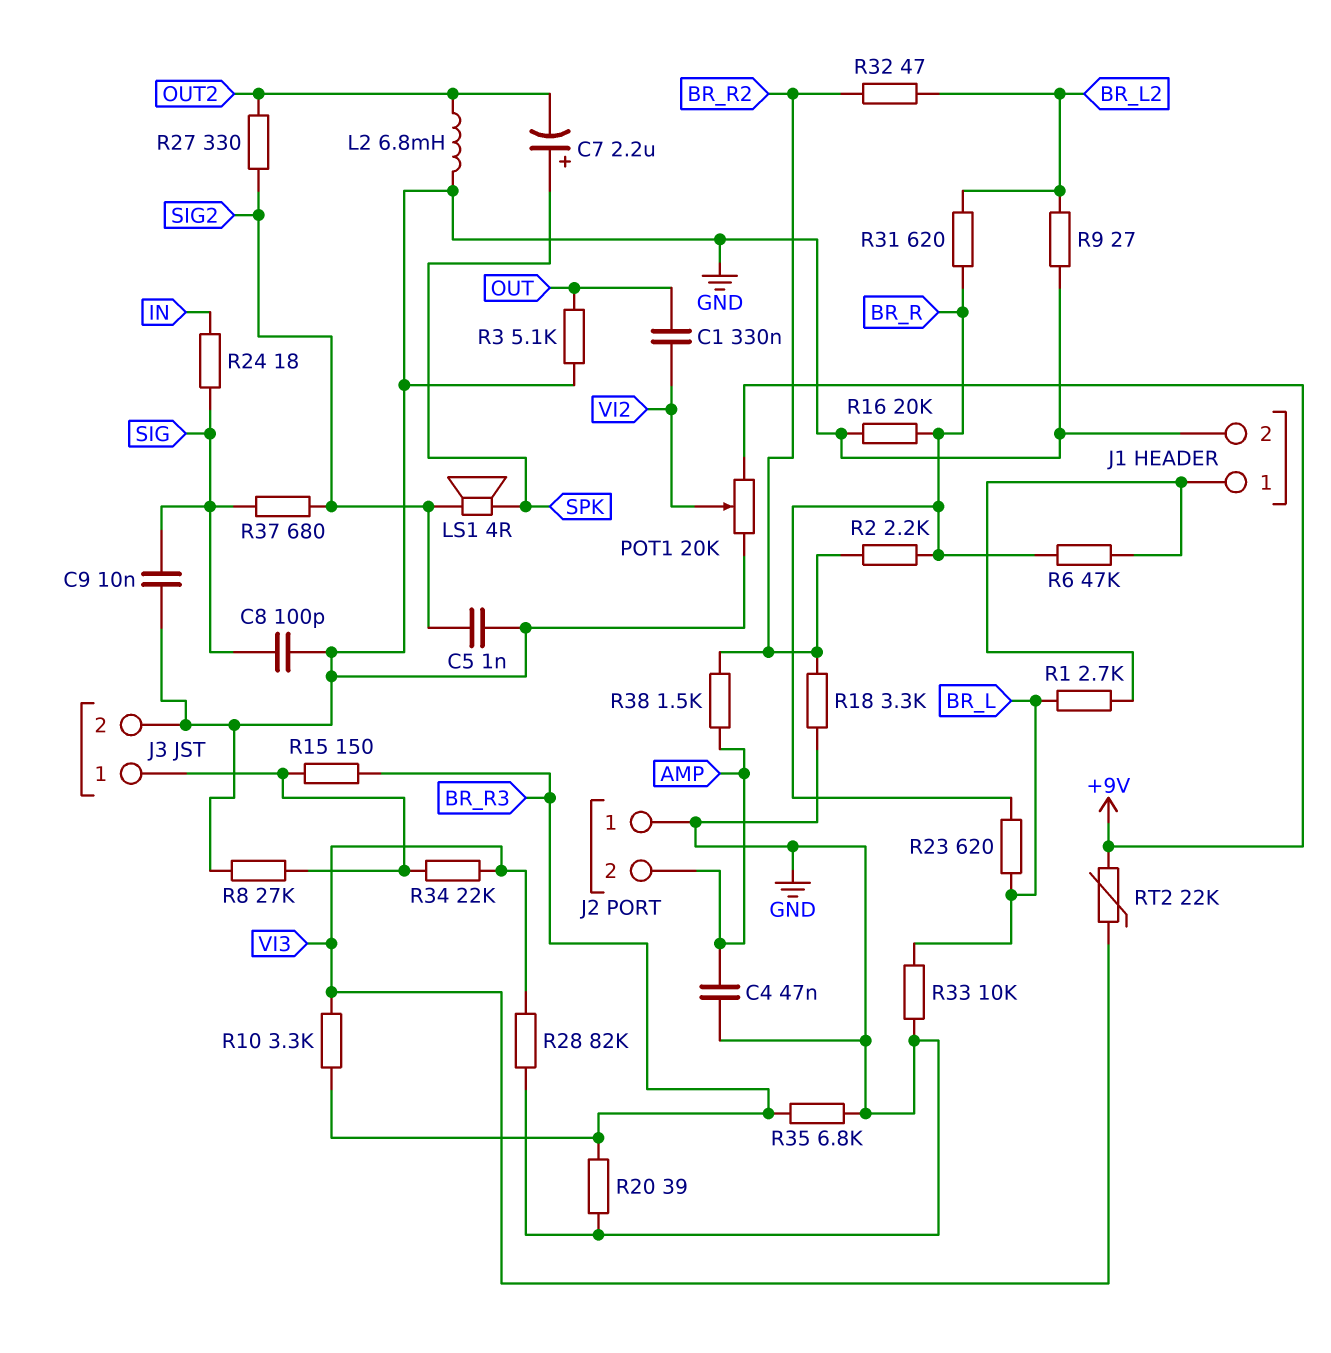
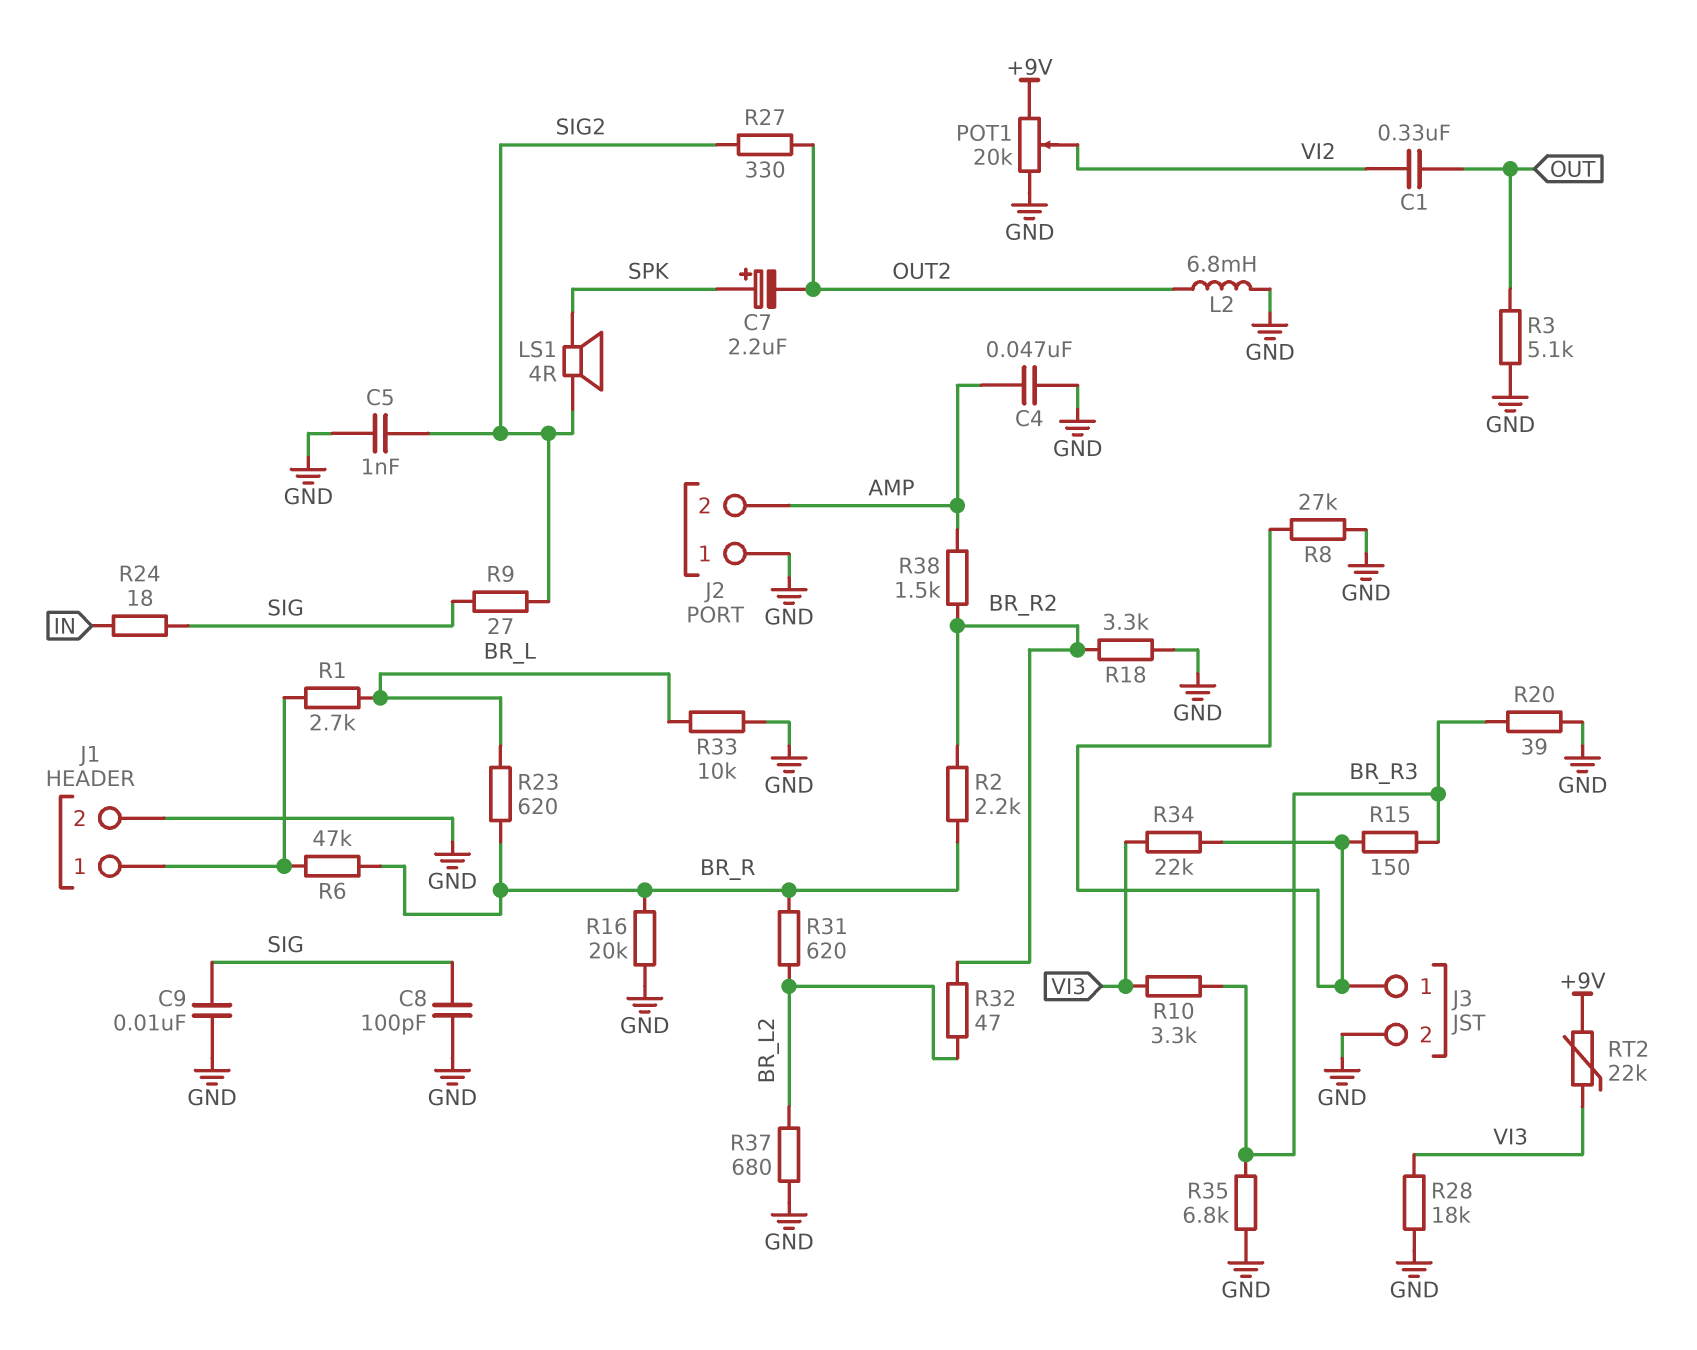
R9: 27 (BR_L2, GND) -> 27 (SIG, SIG2)
R28: 82k (GND, VI3) -> 18k (GND, VI3)
R37: 680 (SIG, SIG2) -> 680 (BR_L2, GND)

